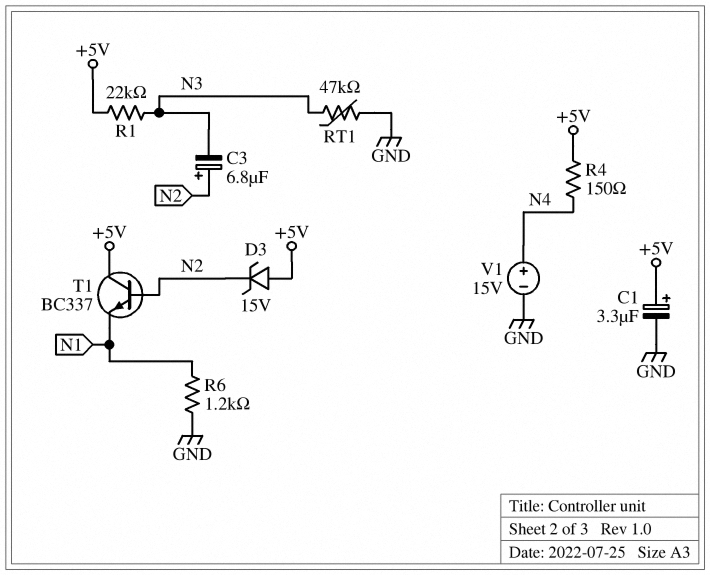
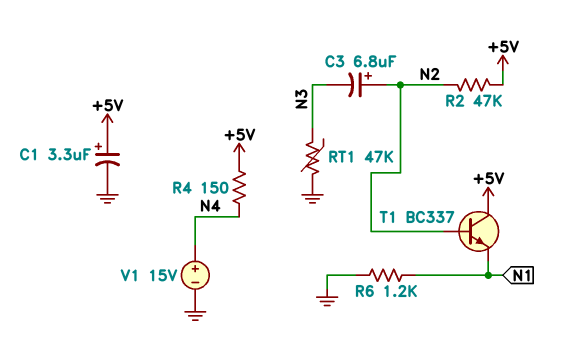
D3: zener 15V (A +5V, K N2) -> none
R1: 22k (+5V, N3) -> none
R2: none -> 47k (+5V, N2)

